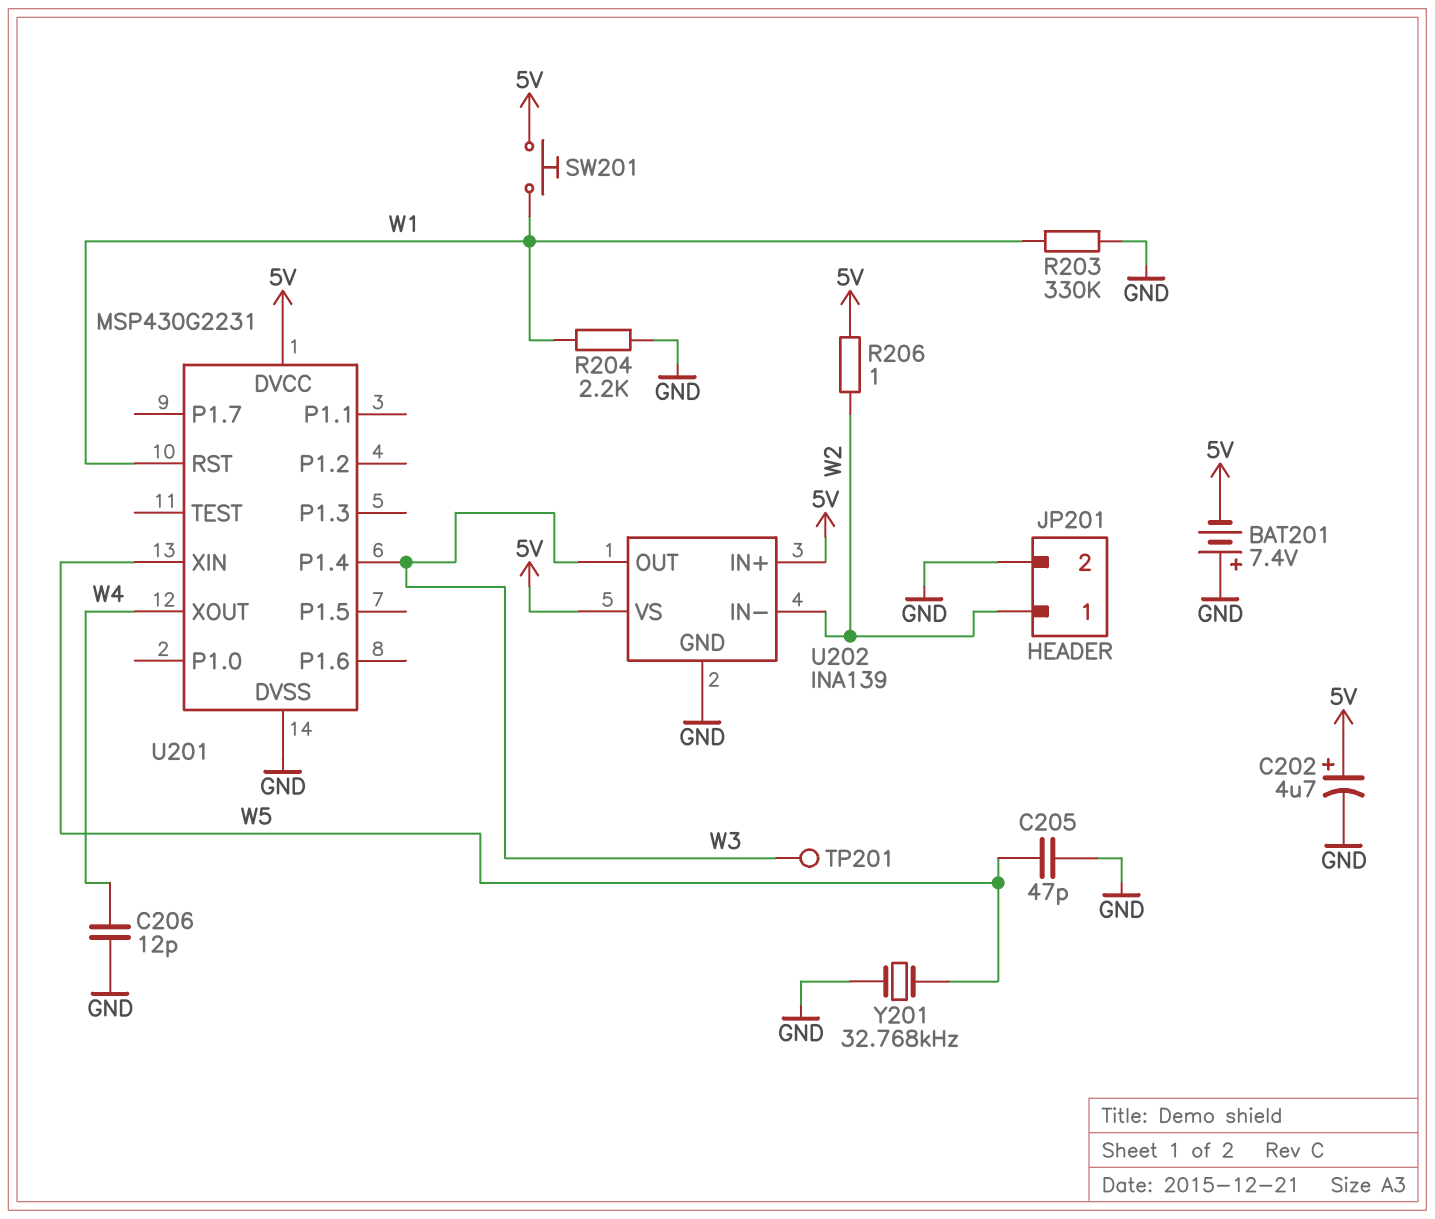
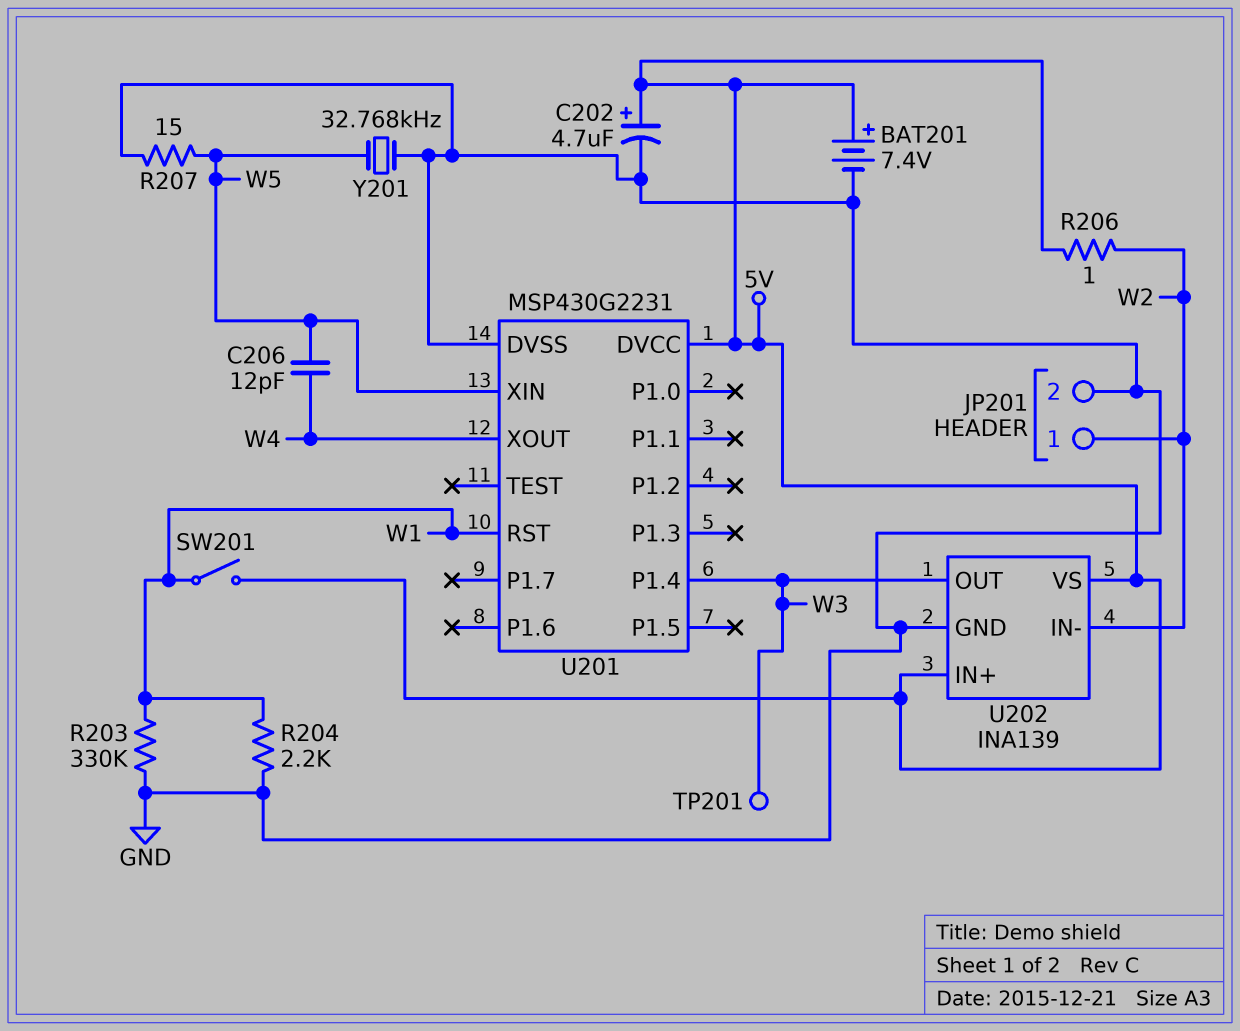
BAT201: 7.4V (plus GND, minus 5V) -> 7.4V (plus 5V, minus GND)
C205: 47pF (GND, W5) -> none
C206: 12pF (GND, W4) -> 12pF (W4, W5)
R207: none -> 15 (GND, W5)
SW201: button (5V, W1) -> switch (5V, W1)

